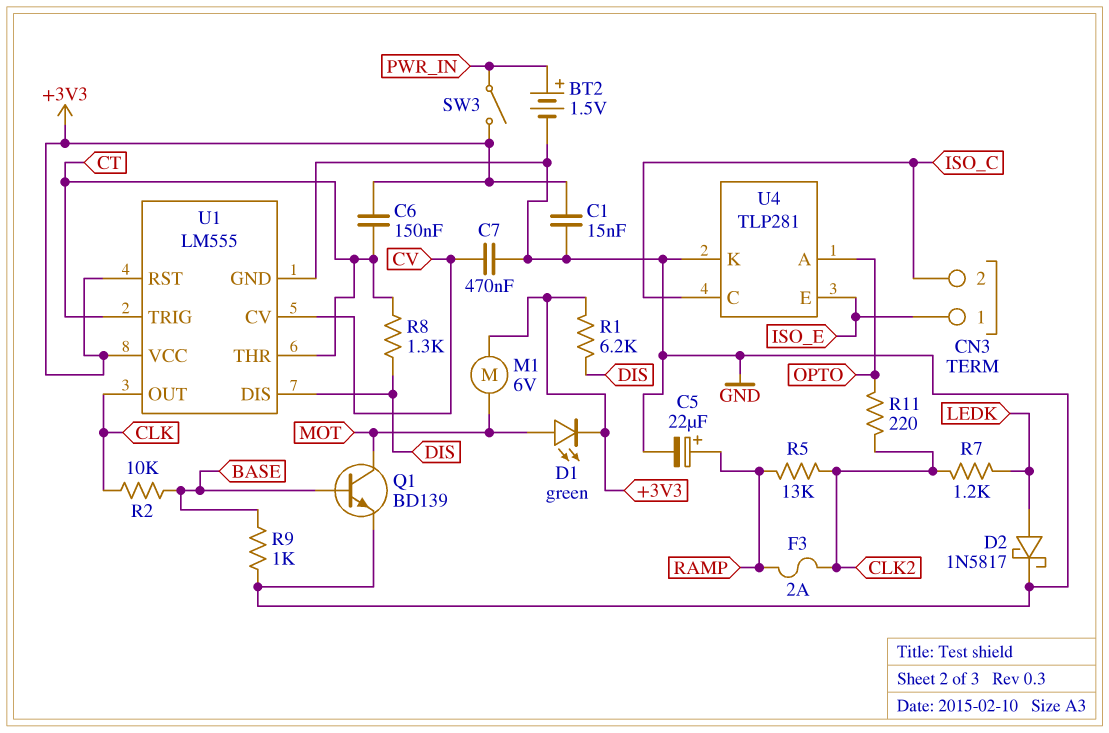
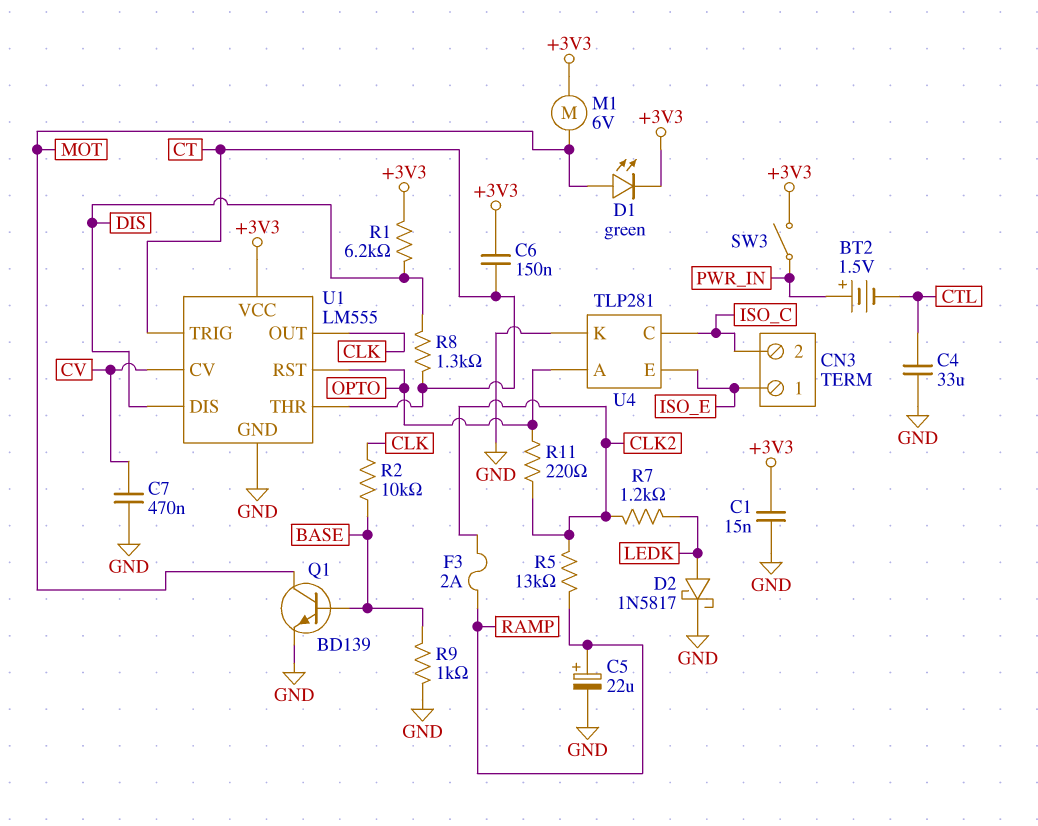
BT2: 1.5V (plus PWR_IN, minus GND) -> 1.5V (plus PWR_IN, minus CTL)
C4: none -> 33uF (CTL, GND)
U1 pin RST: +3V3 -> OPTO

